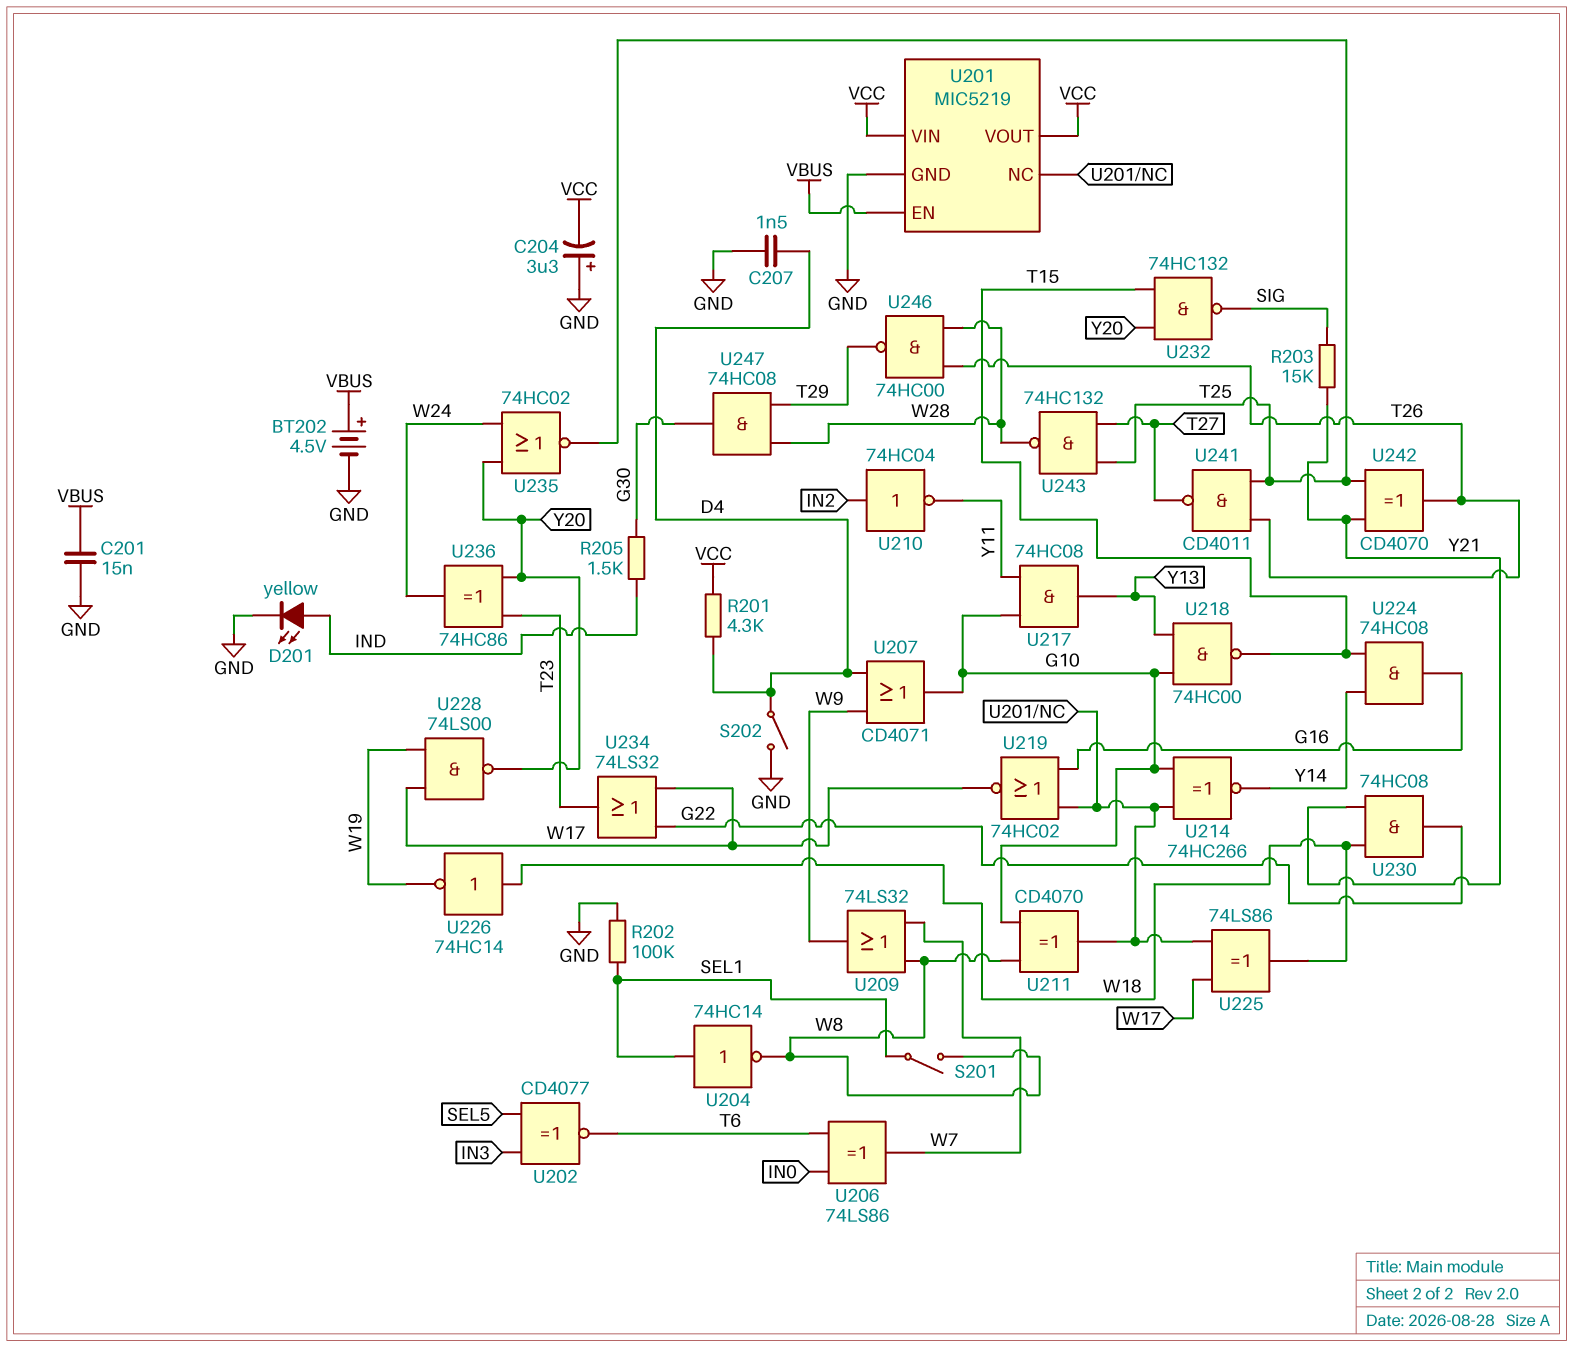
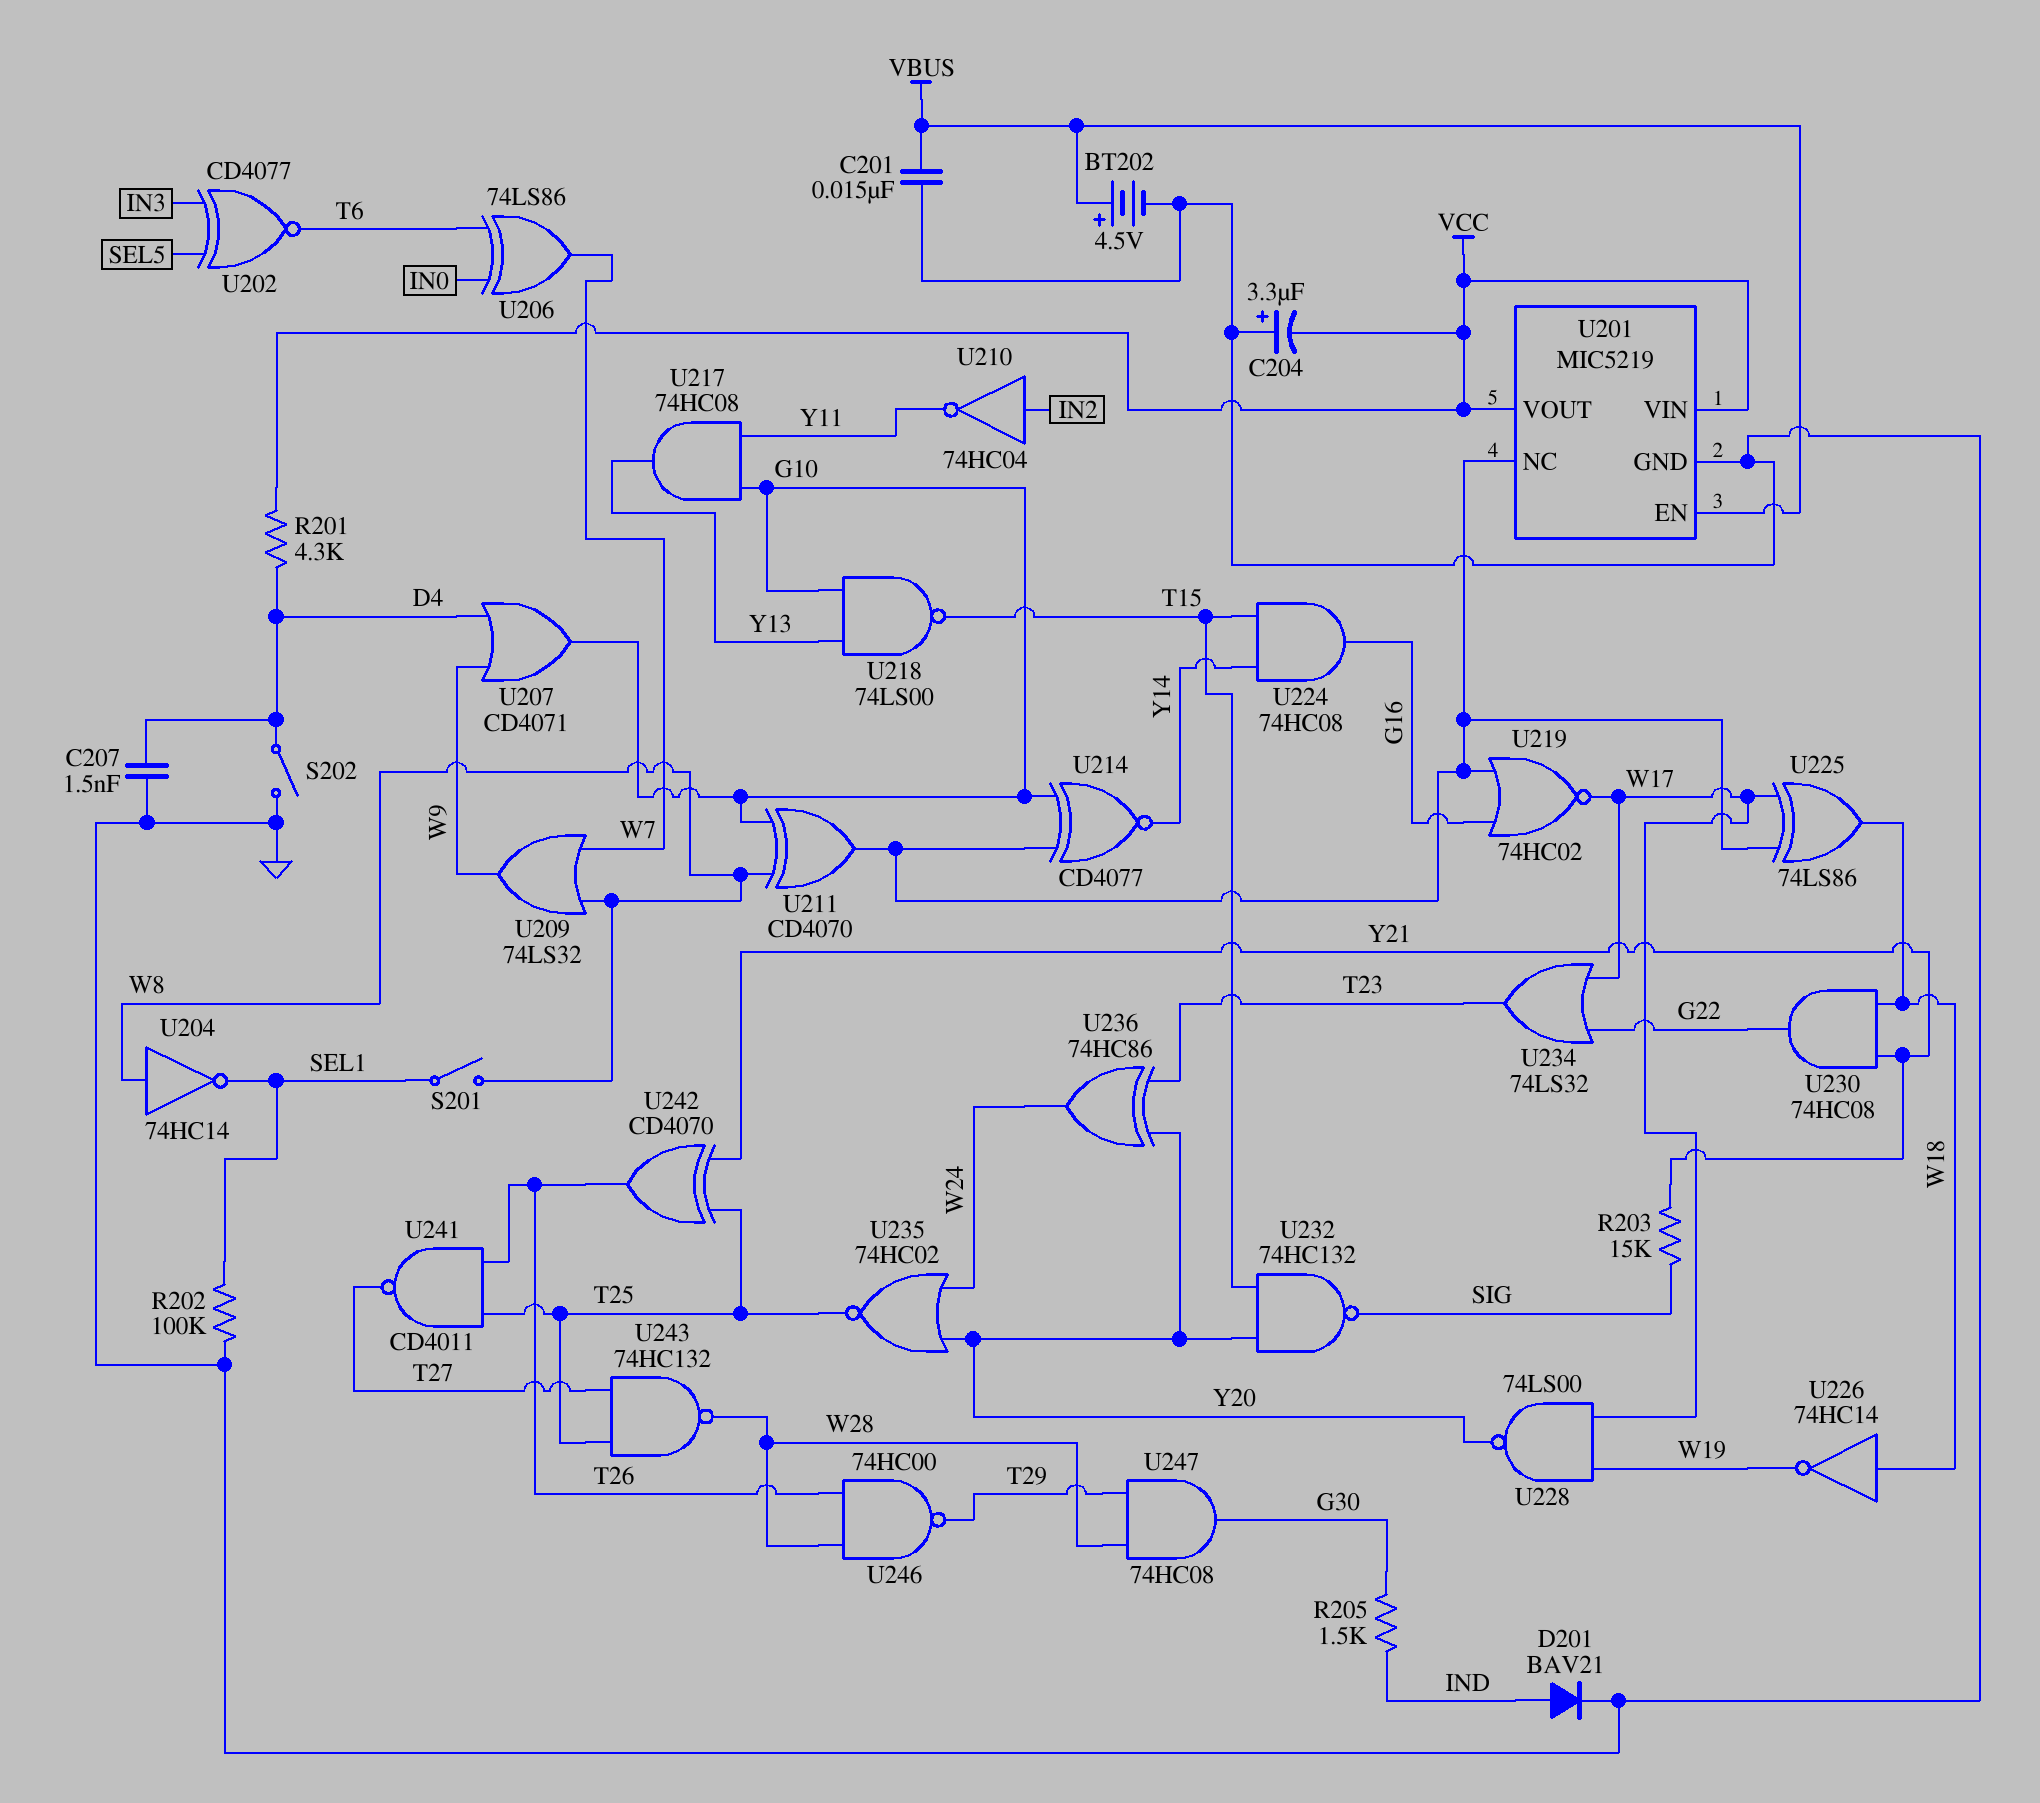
D201: LED yellow (A IND, K GND) -> diode BAV21 (A IND, K GND)
U204: NOT 74HC14 (in SEL1, out W8) -> NOT 74HC14 (in W8, out SEL1)
U214: XNOR 74HC266 (in G10, in U201/NC, out Y14) -> XNOR CD4077 (in G10, in U201/NC, out Y14)
U218: NAND 74HC00 (in G10, in Y13, out T15) -> NAND 74LS00 (in G10, in Y13, out T15)

